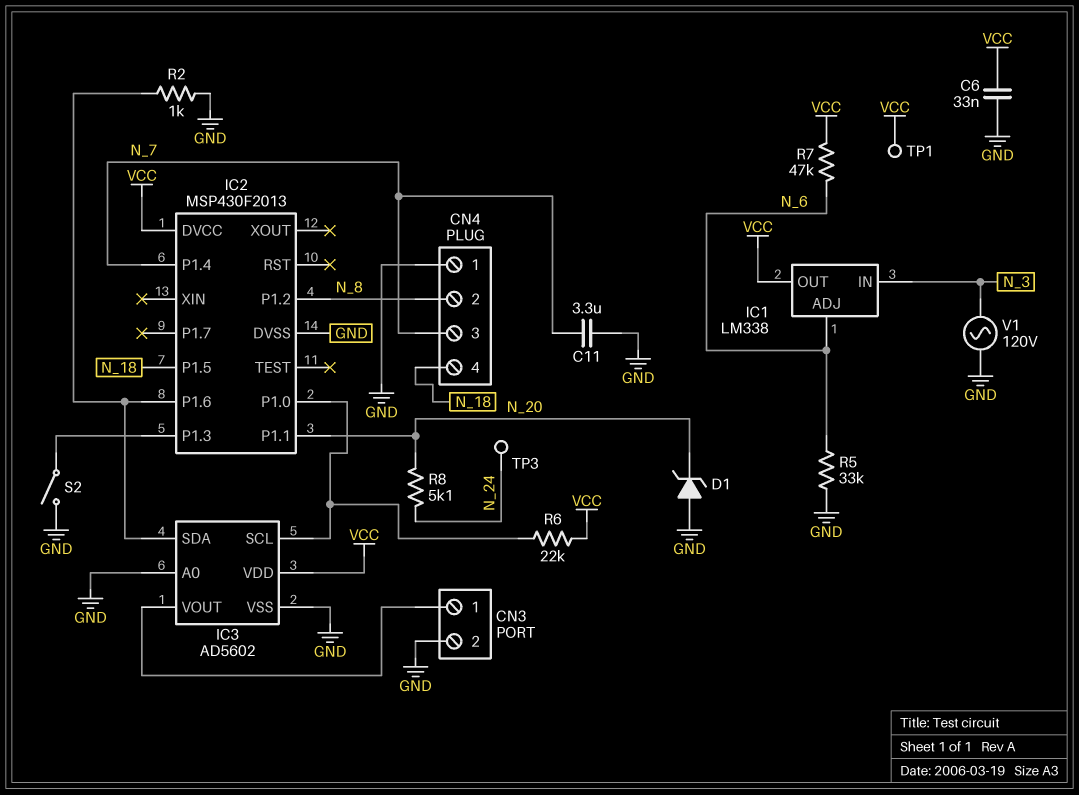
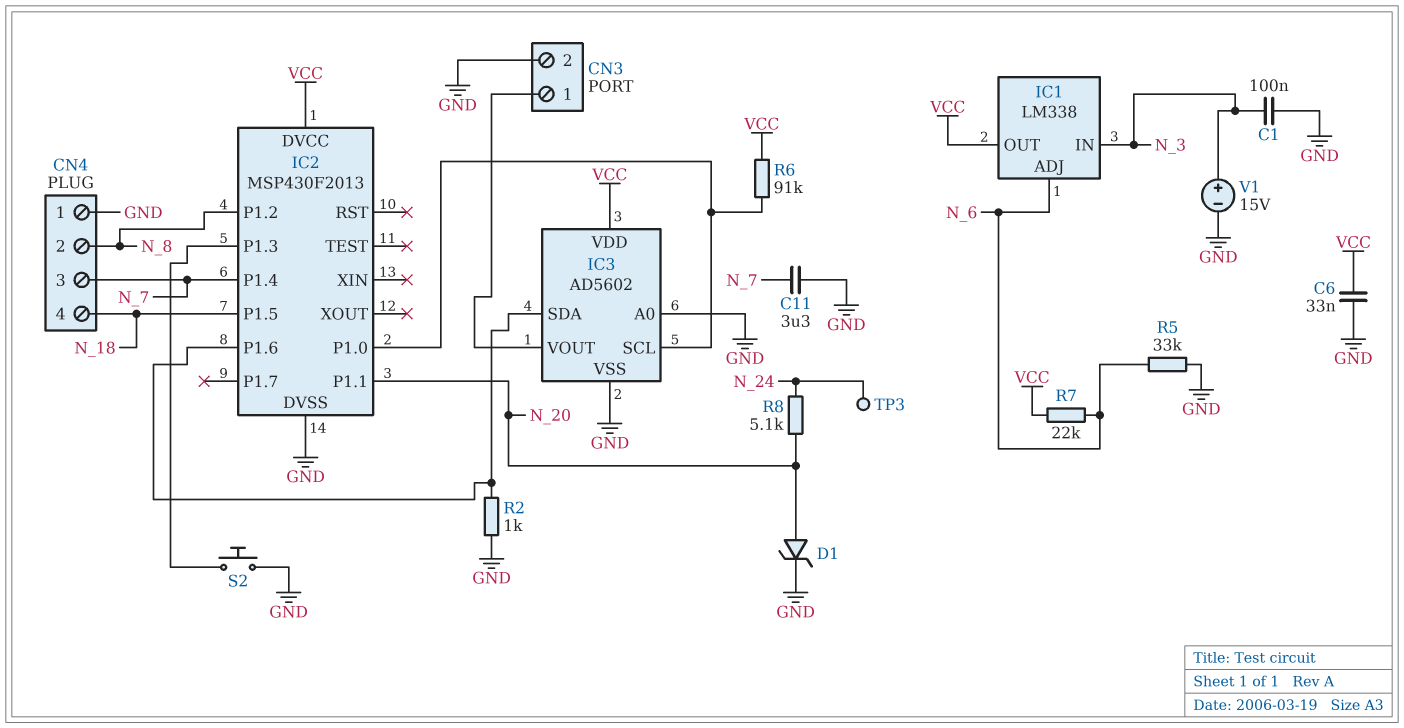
C1: none -> 100nF (GND, N_3)
D1: zener (A GND, K N_20) -> zener (A N_20, K GND)
R6: 22k (IC2/P1.0, VCC) -> 91k (IC2/P1.0, VCC)
R7: 47k (N_6, VCC) -> 22k (N_6, VCC)
S2: switch (GND, IC2/P1.3) -> button (GND, IC2/P1.3)
TP1: test point (VCC) -> none
V1: AC 120V (GND, N_3) -> 15V (plus N_3, minus GND)

